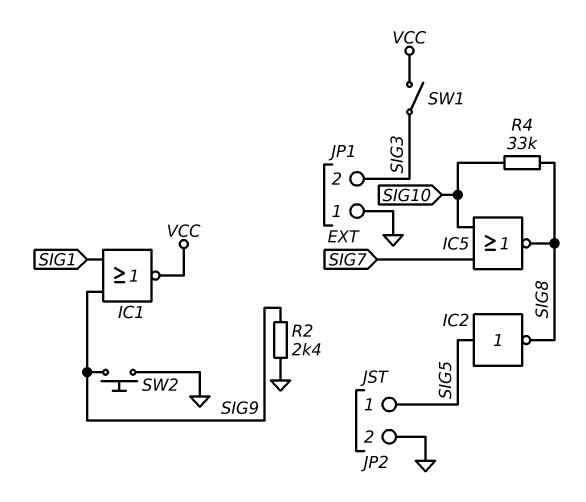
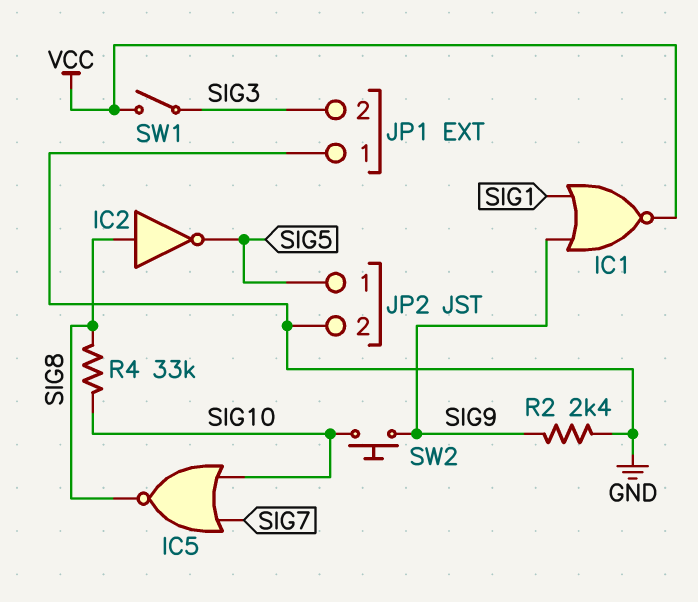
IC2: NOT (in SIG5, out SIG8) -> NOT (in SIG8, out SIG5)
SW2: button (GND, SIG9) -> button (SIG9, SIG10)

